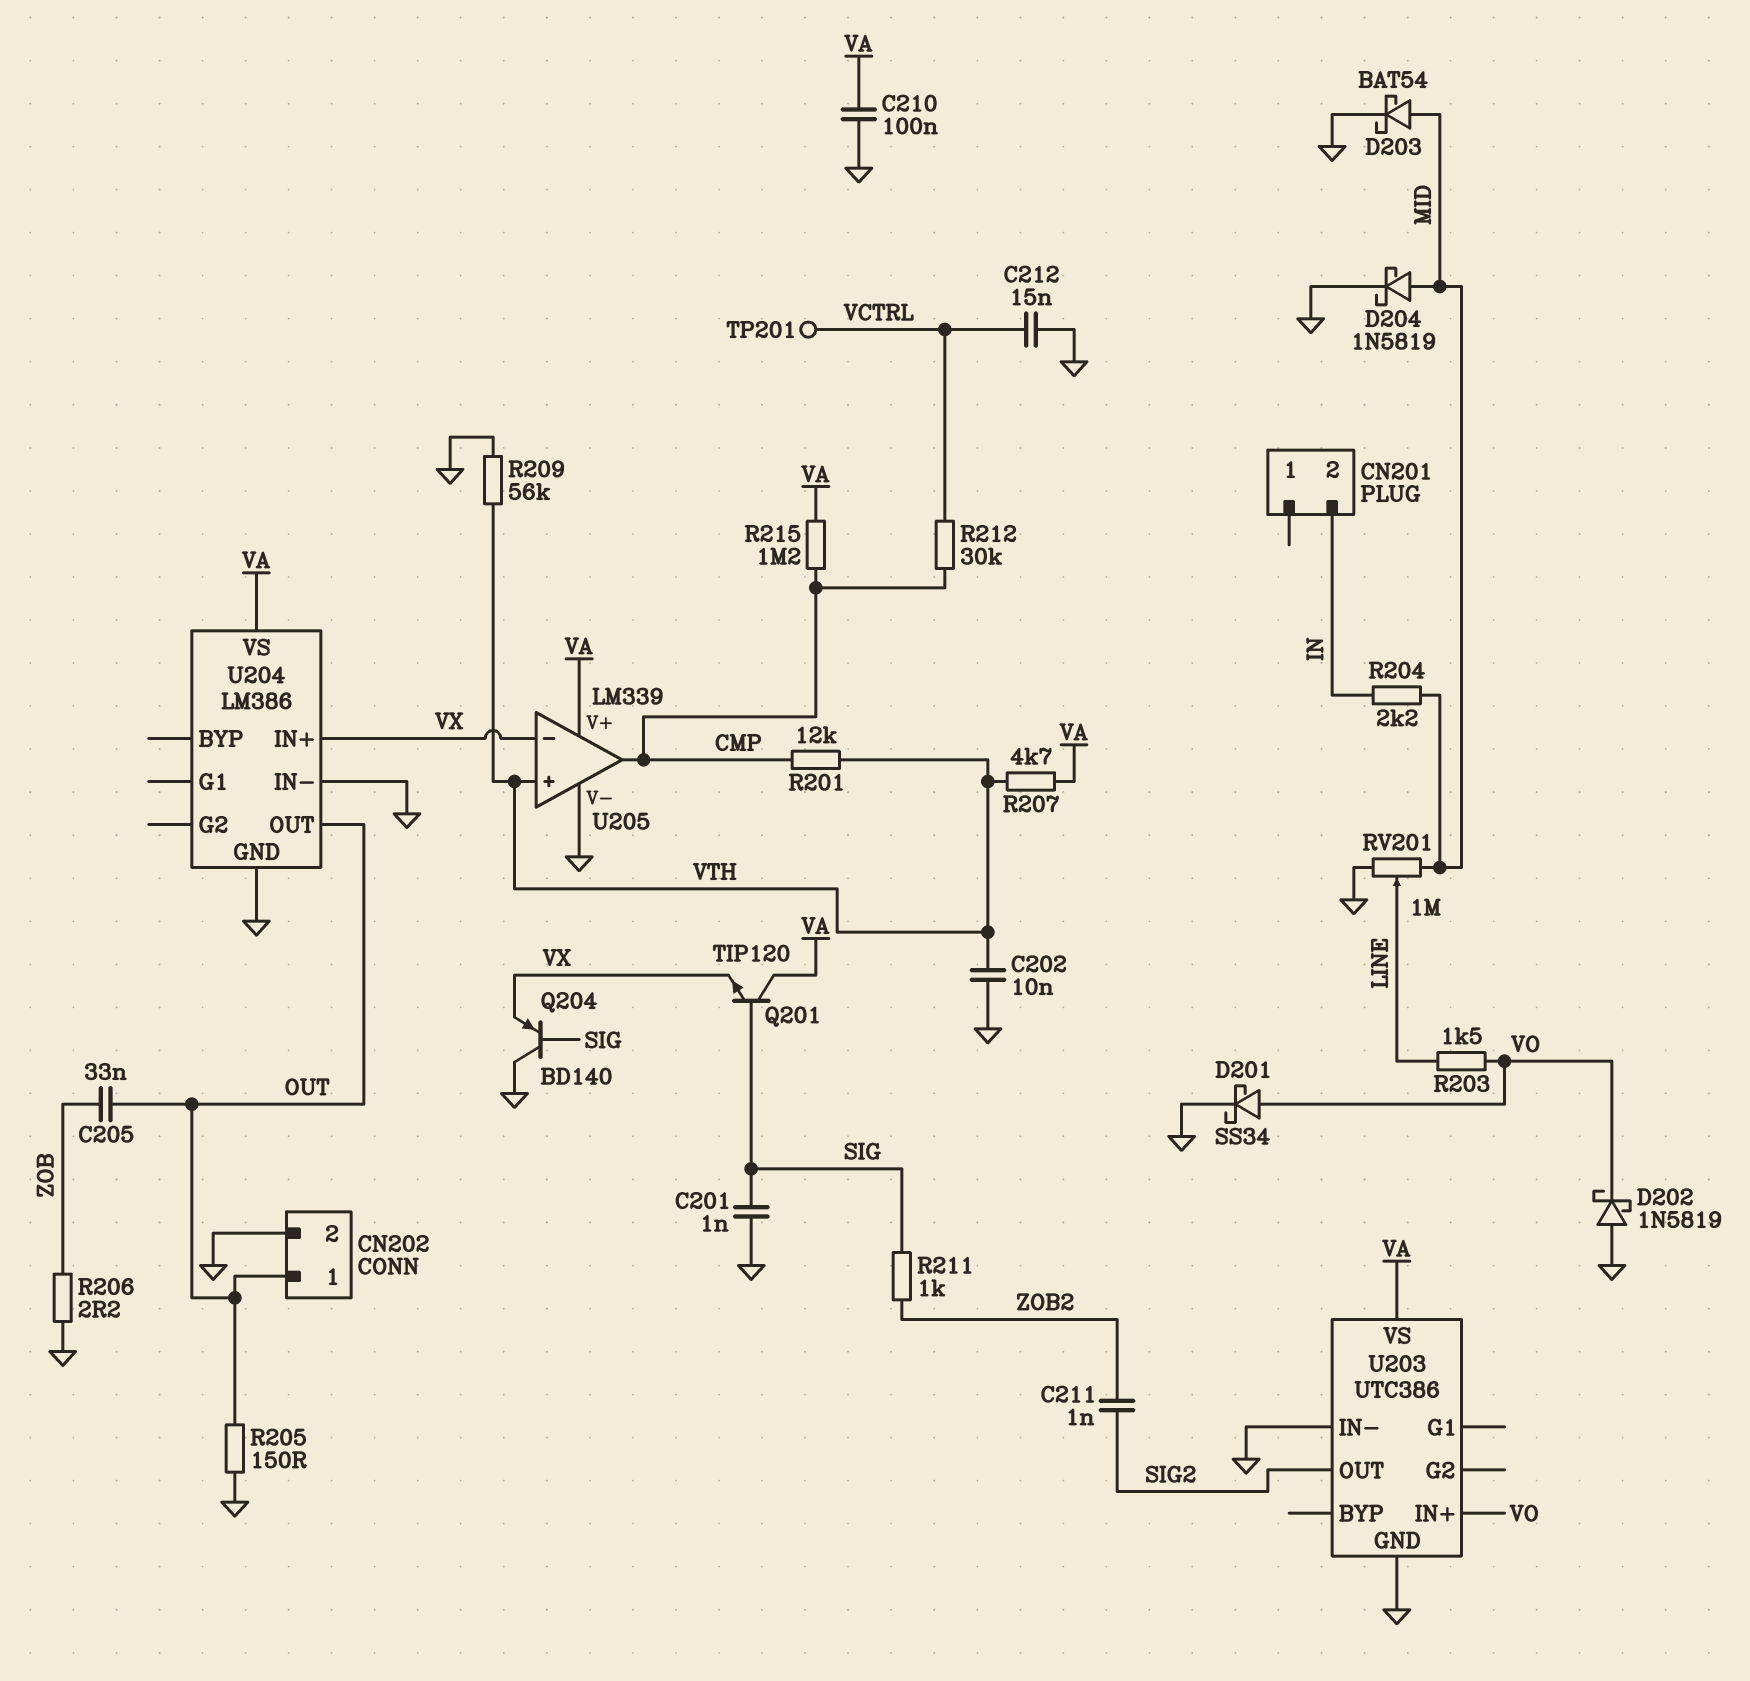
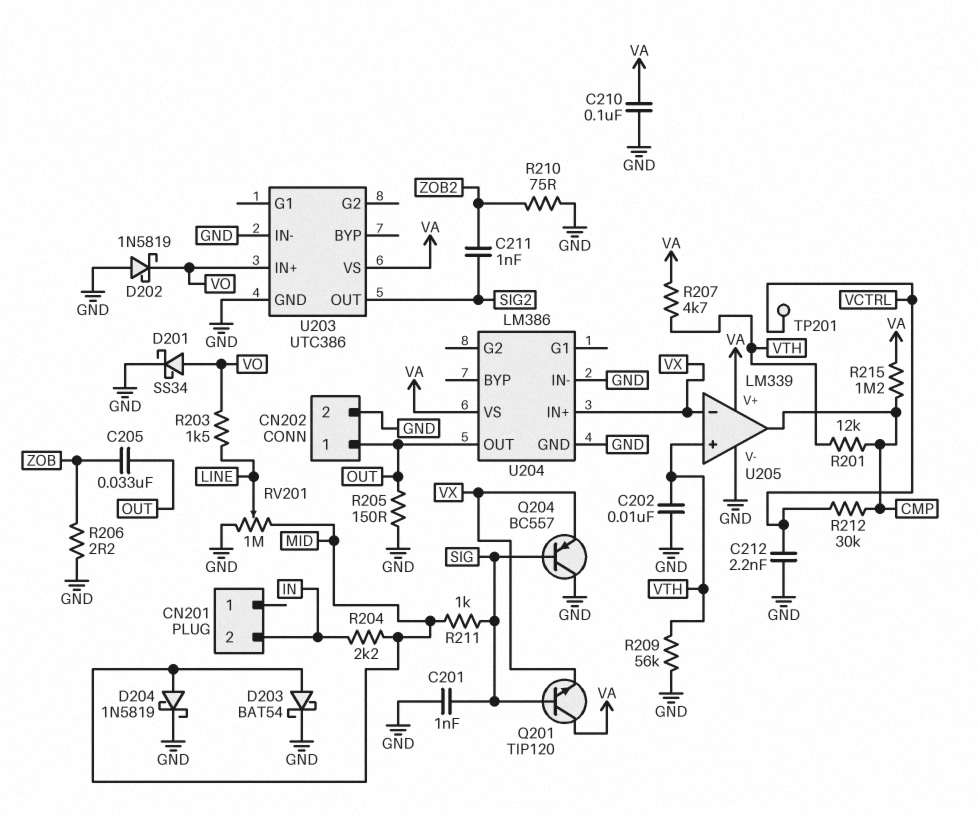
C212: 15nF (GND, VCTRL) -> 2.2nF (GND, VCTRL)
Q204: PNP BD140 (B SIG, C GND, E VX) -> PNP BC557 (B SIG, C GND, E VX)
R210: none -> 75 (GND, ZOB2)
R211: 1k (SIG, ZOB2) -> 1k (MID, SIG)

